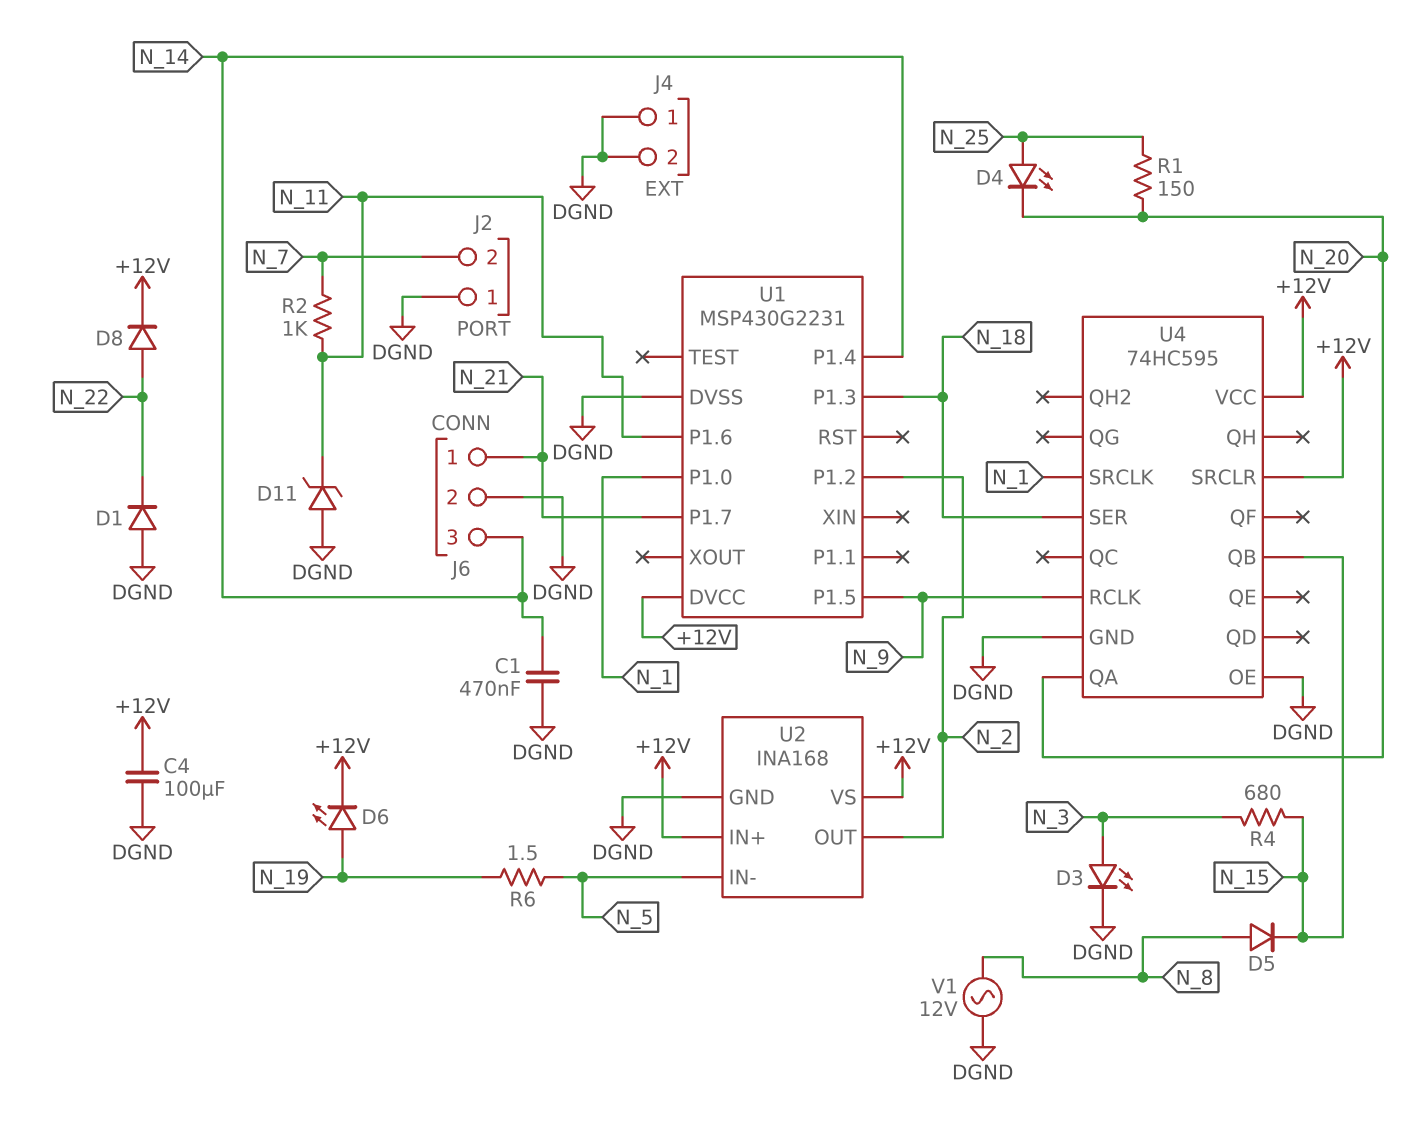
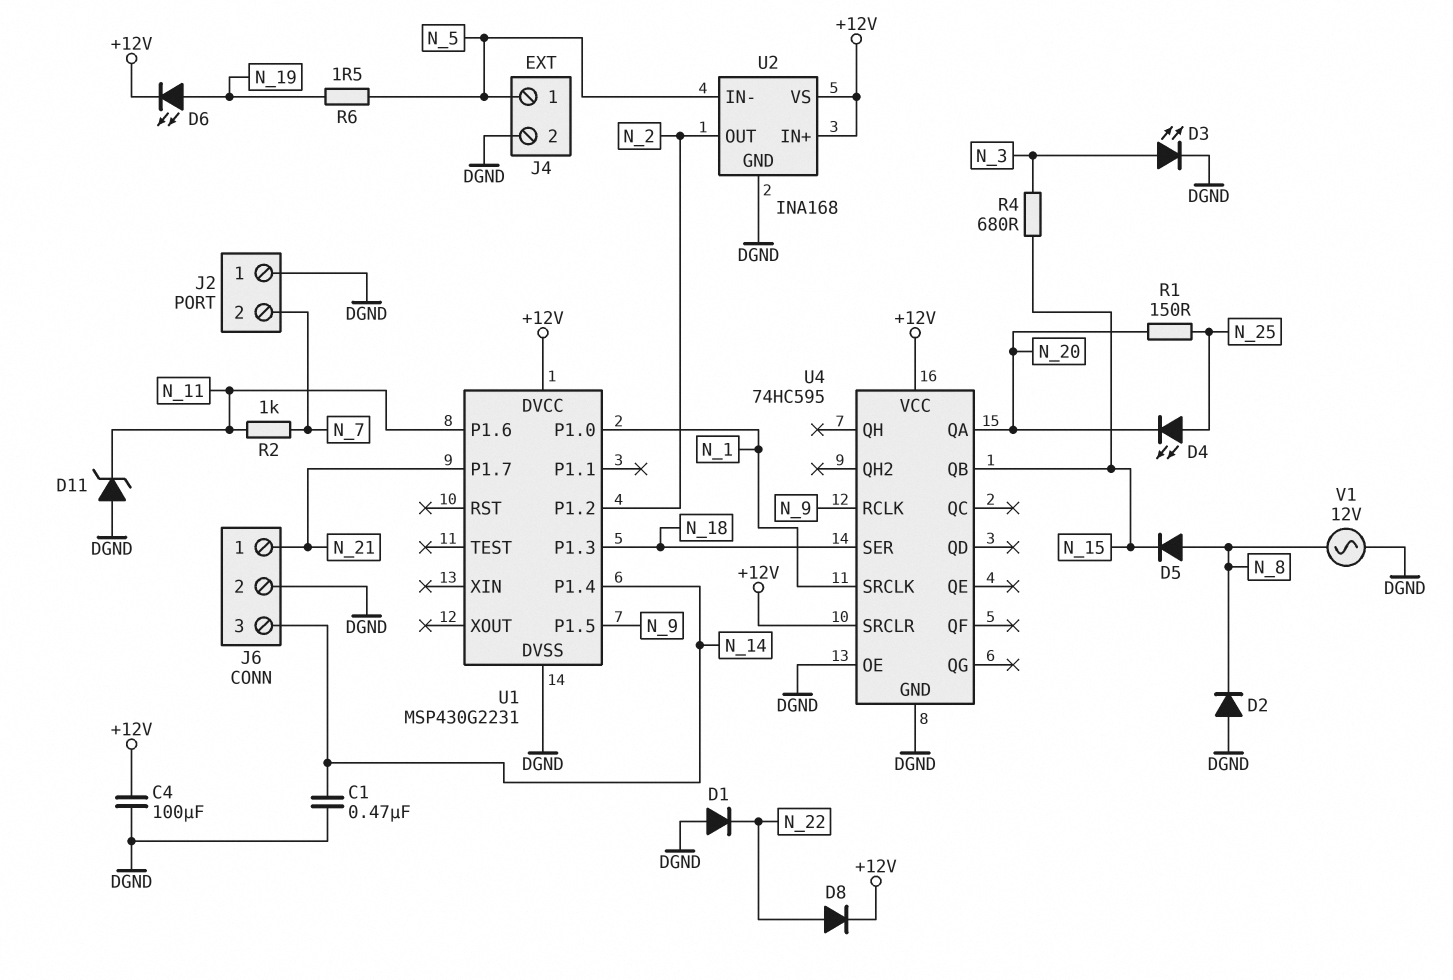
D2: none -> diode (A DGND, K N_8)
J4 pin 1: DGND -> N_5

